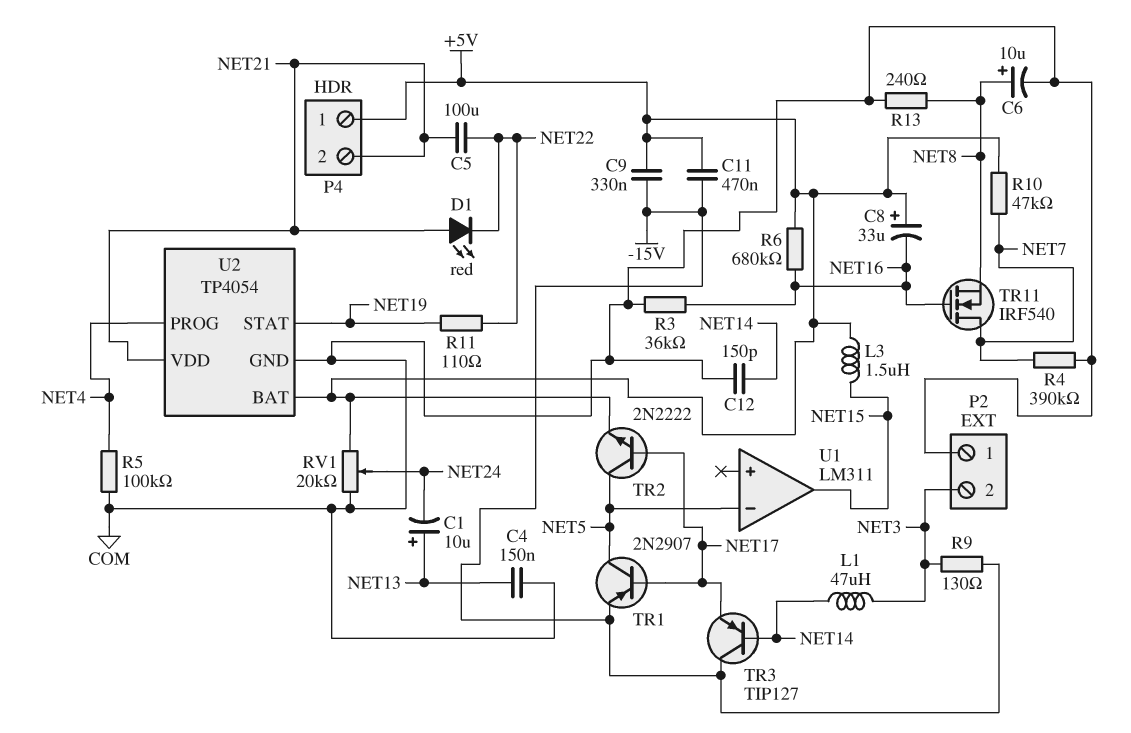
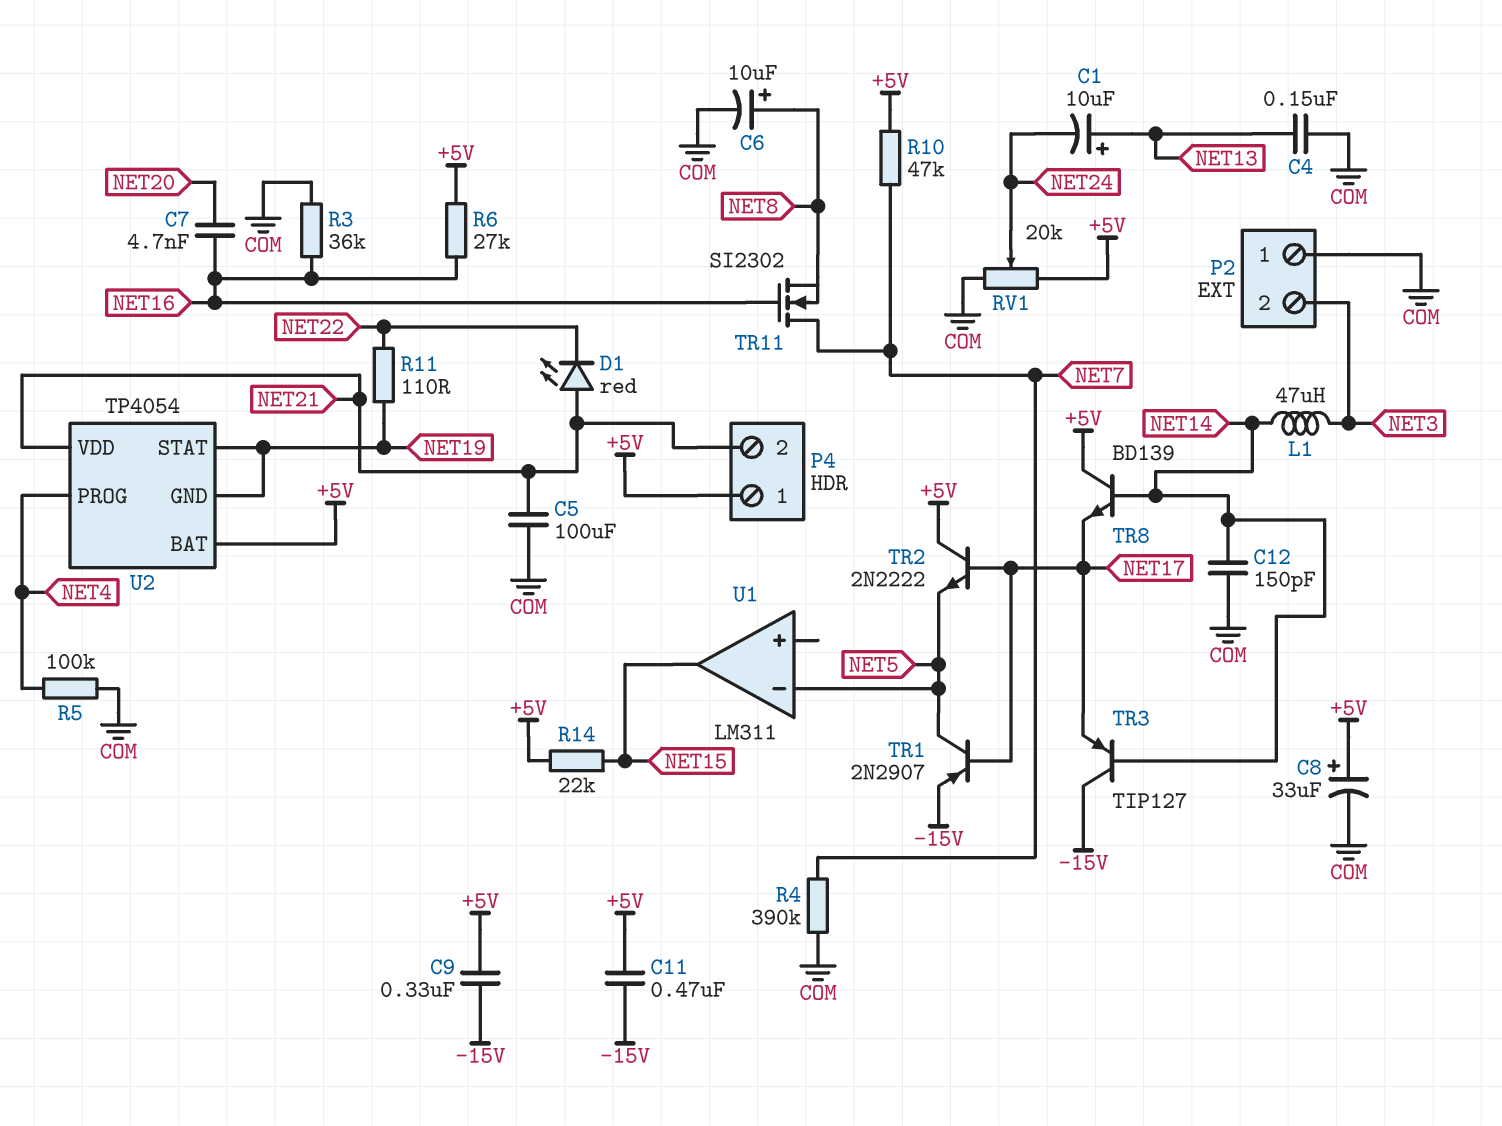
C5: 100uF (NET21, NET22) -> 100uF (COM, NET21)
C7: none -> 4.7nF (NET16, NET20)
C8: 33uF (plus +5V, minus NET16) -> 33uF (plus +5V, minus COM)
L3: 1.5uH (+5V, NET15) -> none
R6: 680k (+5V, NET16) -> 27k (+5V, NET16)
R9: 130 (-15V, NET3) -> none
R13: 240 (COM, NET8) -> none
R14: none -> 22k (+5V, NET15)
TR2: NPN 2N2222 (B NET17, C NET5, E +5V) -> NPN 2N2222 (B NET17, C +5V, E NET5)
TR8: none -> NPN BD139 (B NET14, C +5V, E NET17)
TR11: NMOS IRF540 (G NET16, D NET7, S NET8) -> NMOS SI2302 (G NET16, D NET7, S NET8)
U2 pin GND: COM -> NET19

